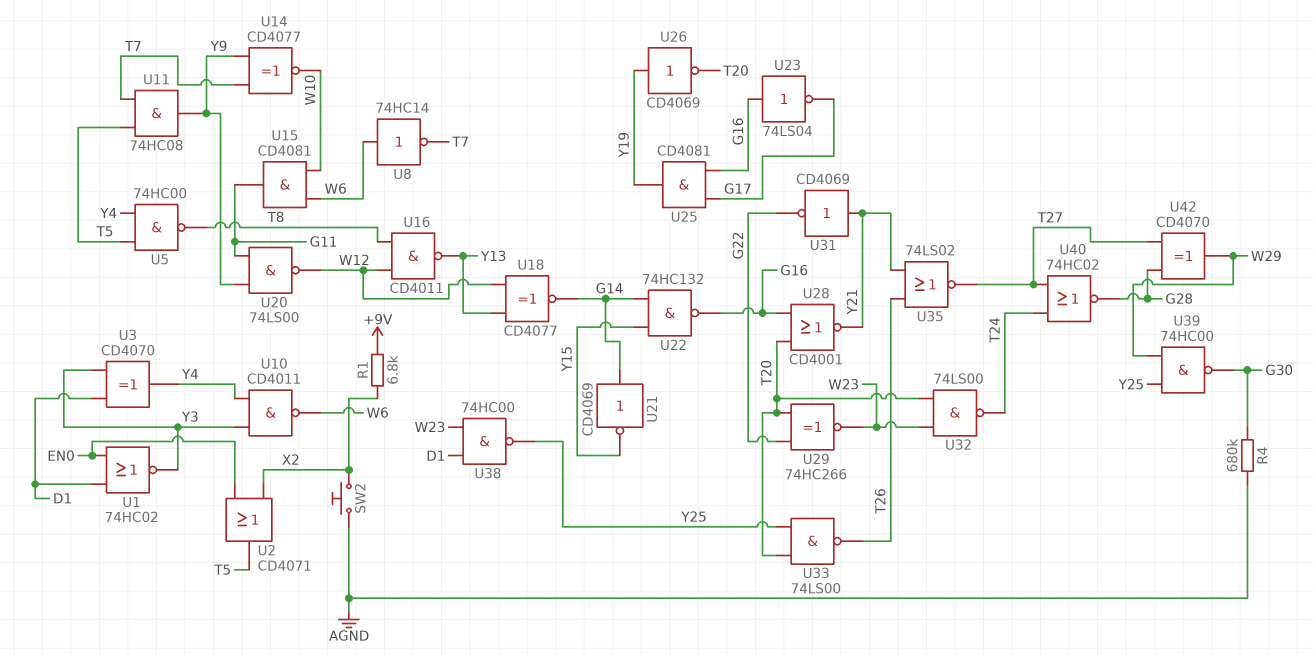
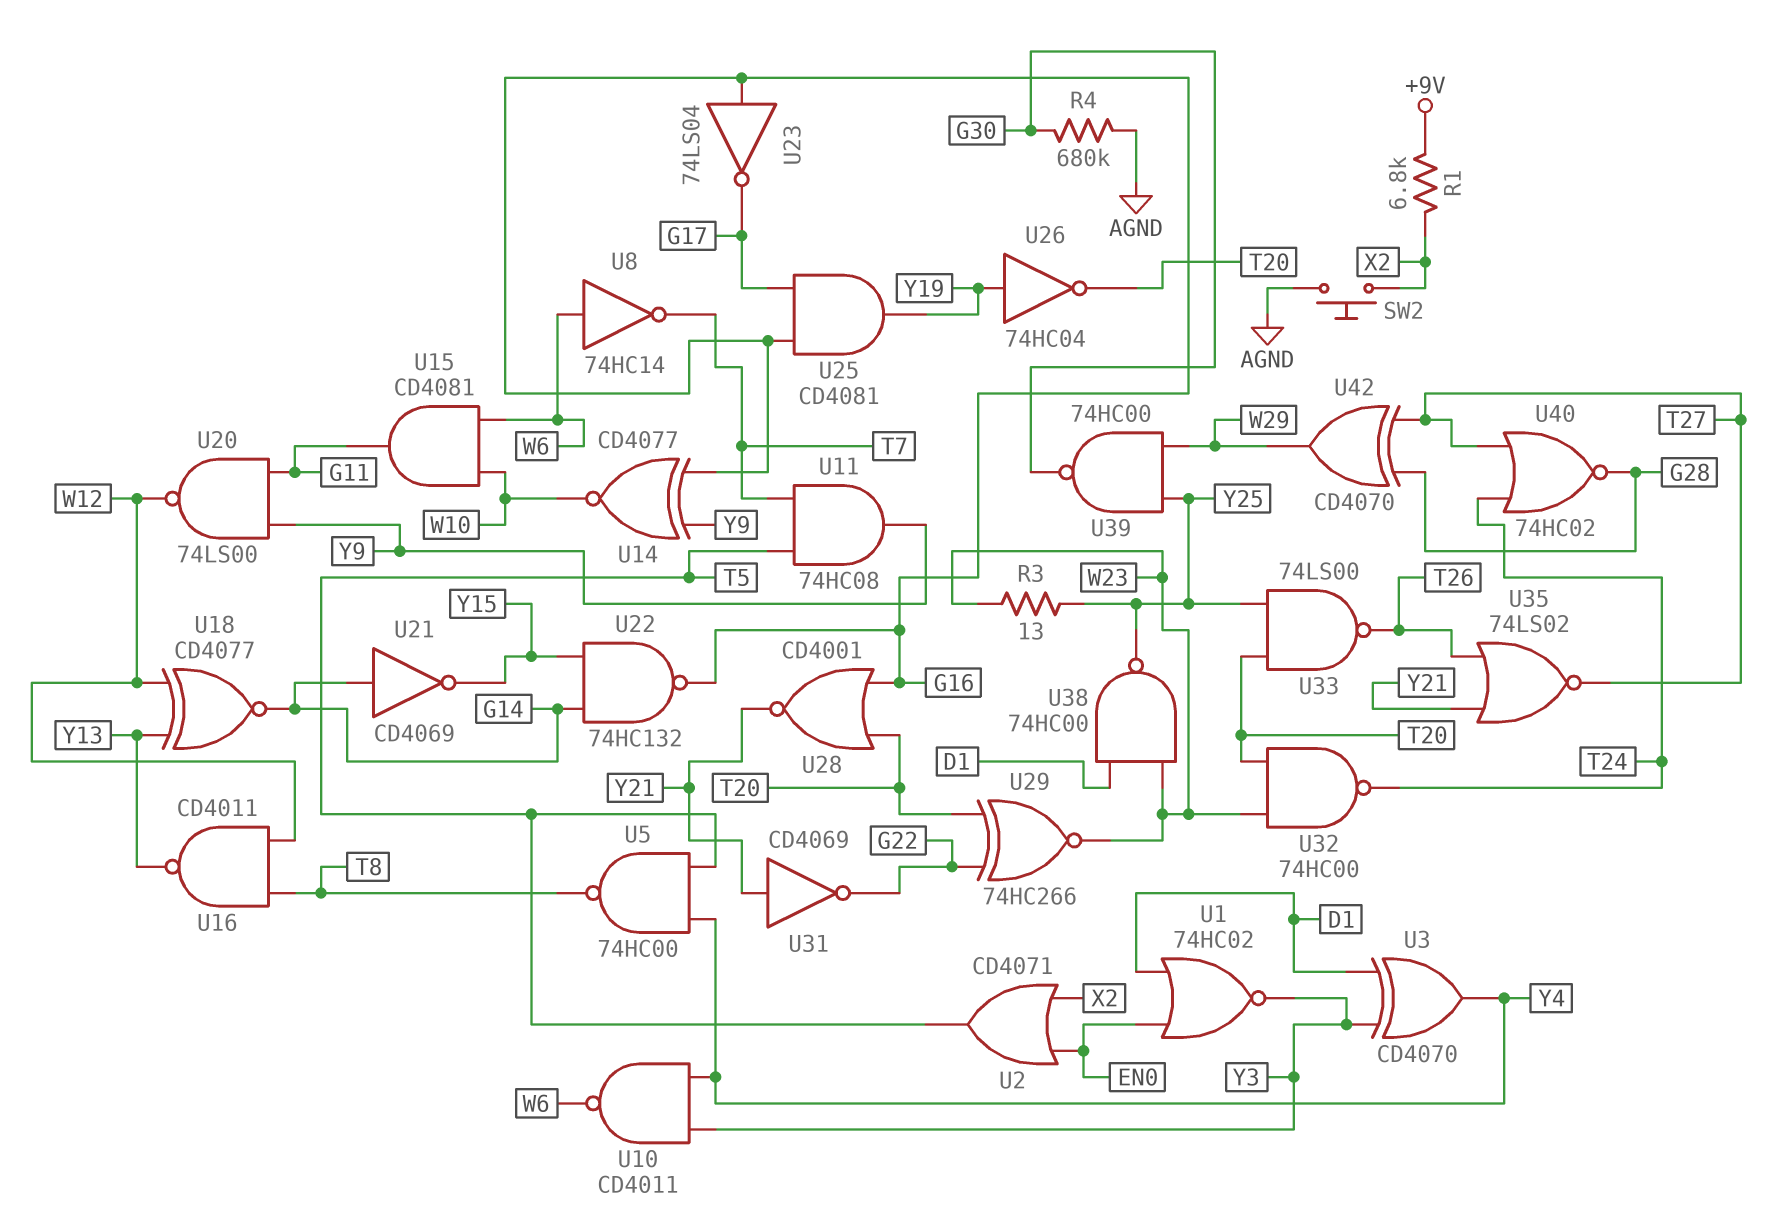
R3: none -> 13 (W23, Y25)
U14: XNOR CD4077 (in T7, in Y9, out W10) -> XNOR CD4077 (in G16, in Y9, out W10)
U26: NOT CD4069 (in Y19, out T20) -> NOT 74HC04 (in Y19, out T20)
U32: NAND 74LS00 (in T20, in W23, out T24) -> NAND 74HC00 (in T20, in W23, out T24)

